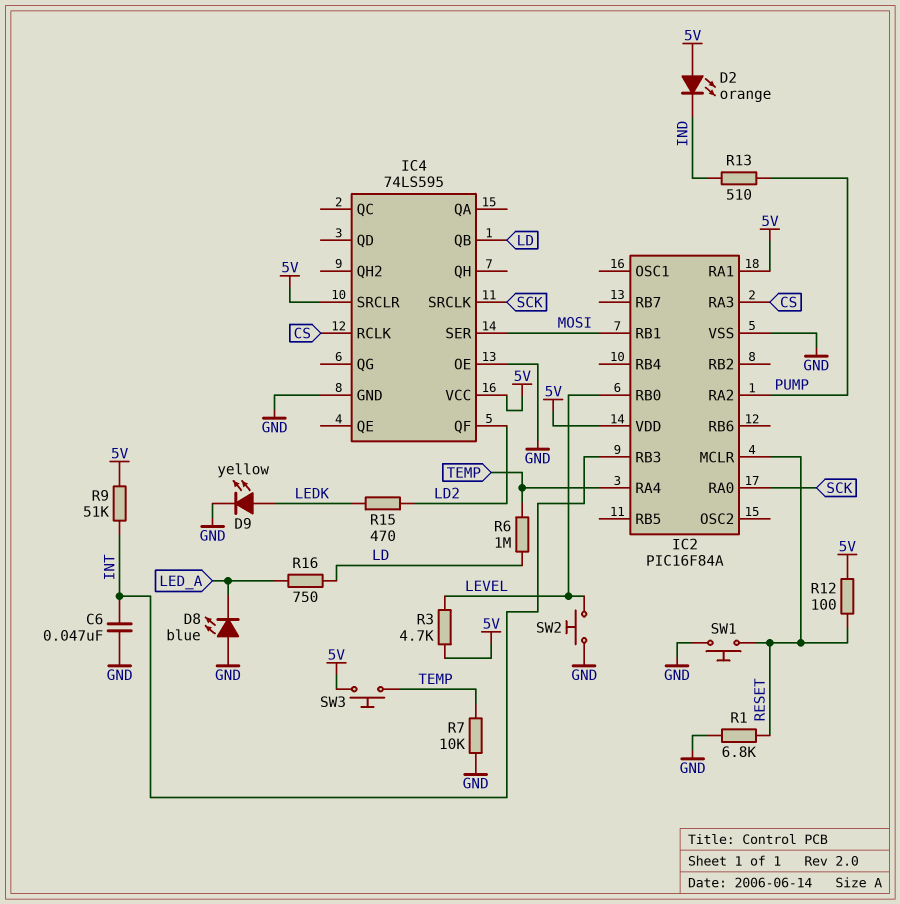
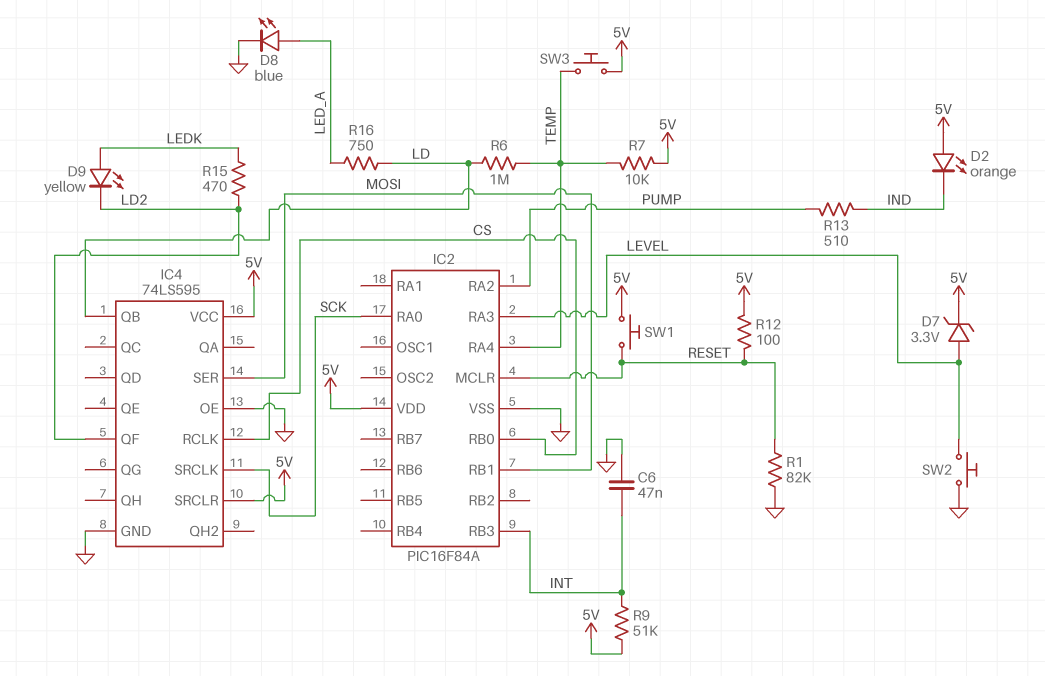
D7: none -> zener 3.3V (A LEVEL, K 5V)
D8: LED blue (A GND, K LED_A) -> LED blue (A LED_A, K GND)
D9: LED yellow (A LEDK, K GND) -> LED yellow (A LEDK, K LD2)
IC2 pin RA1: 5V -> none
IC2 pin RA3: CS -> LEVEL
IC2 pin RB0: LEVEL -> CS
R1: 6.8k (GND, RESET) -> 82k (GND, RESET)
R3: 4.7k (5V, LEVEL) -> none
R7: 10k (GND, TEMP) -> 10k (5V, TEMP)
SW1: button (GND, RESET) -> button (5V, RESET)

